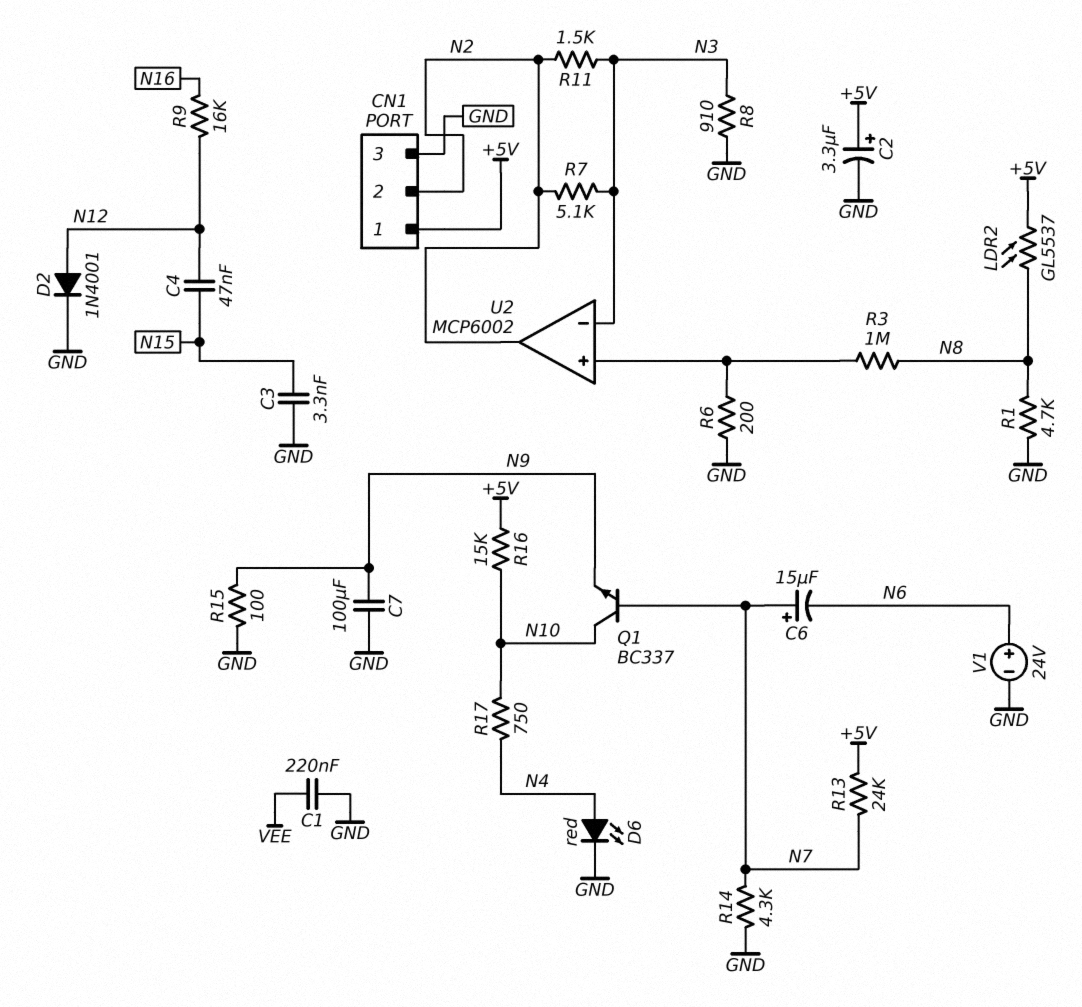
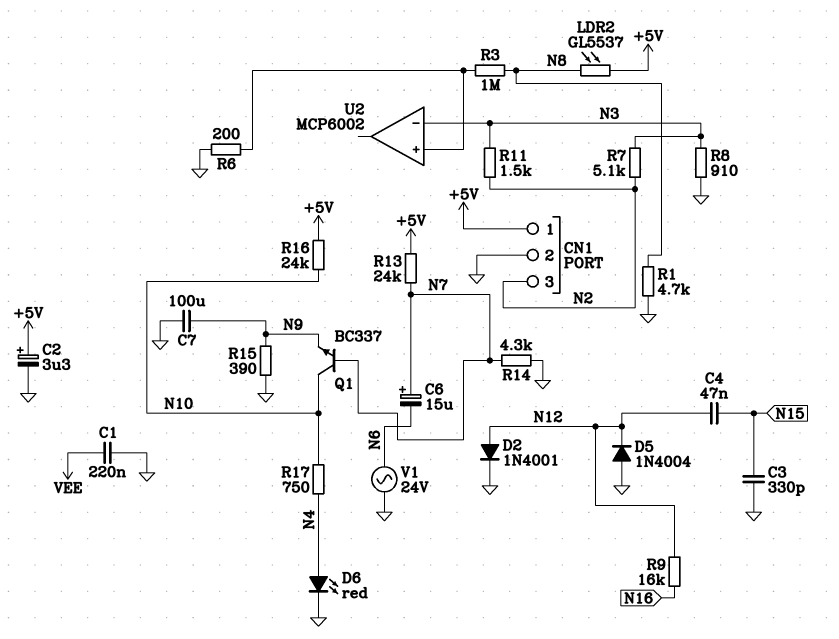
C3: 3.3nF (GND, N15) -> 330pF (GND, N15)
CN1 pin 2: N2 -> GND
CN1 pin 3: GND -> N2
D5: none -> diode 1N4004 (A GND, K N12)
R15: 100 (GND, N9) -> 390 (GND, N9)
R16: 15k (+5V, N10) -> 24k (+5V, N10)
U2 pin out: N2 -> none
V1: 24V (plus N6, minus GND) -> AC 24V (GND, N6)

